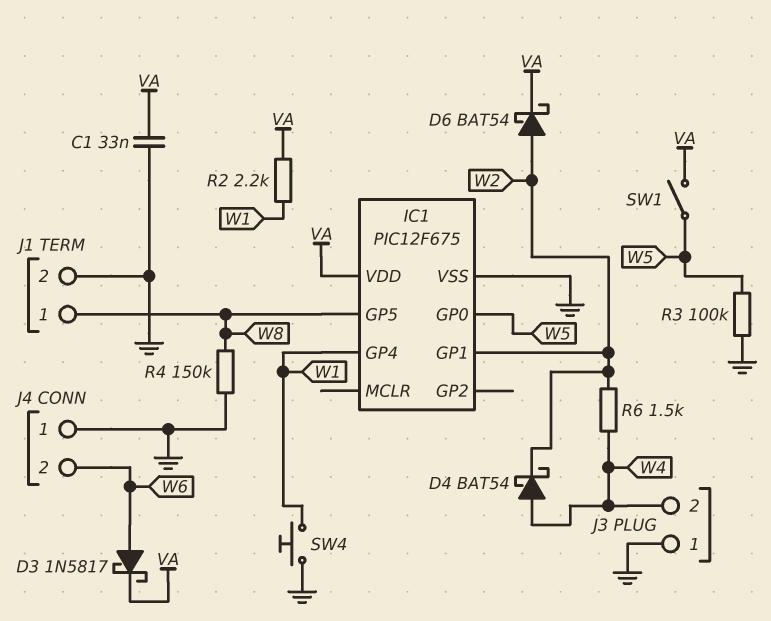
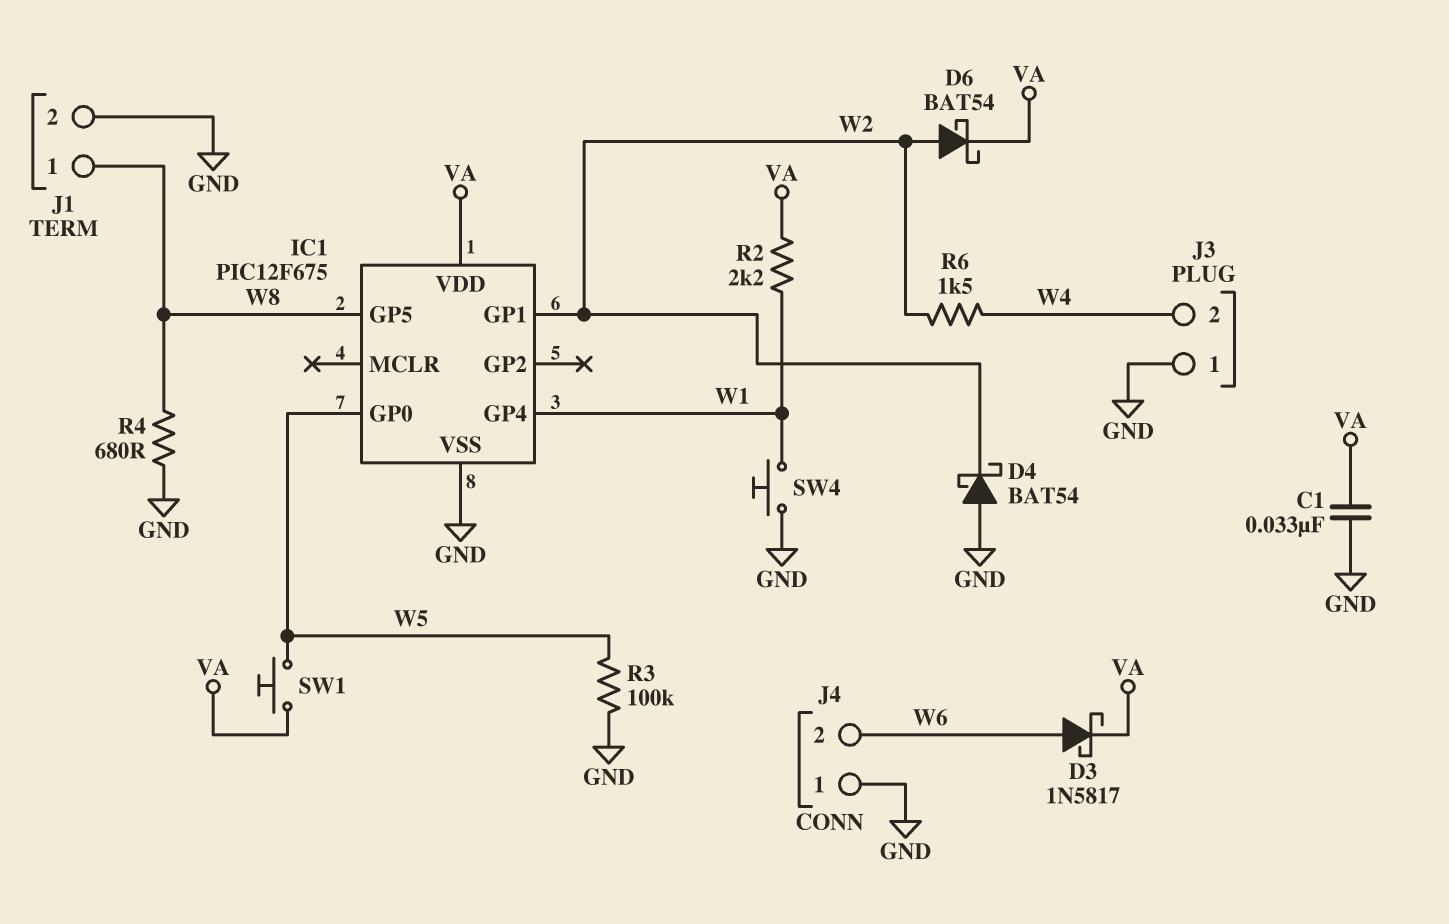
D4: schottky BAT54 (A W4, K W2) -> schottky BAT54 (A GND, K W2)
R4: 150k (GND, W8) -> 680 (GND, W8)
SW1: switch (VA, W5) -> button (VA, W5)

